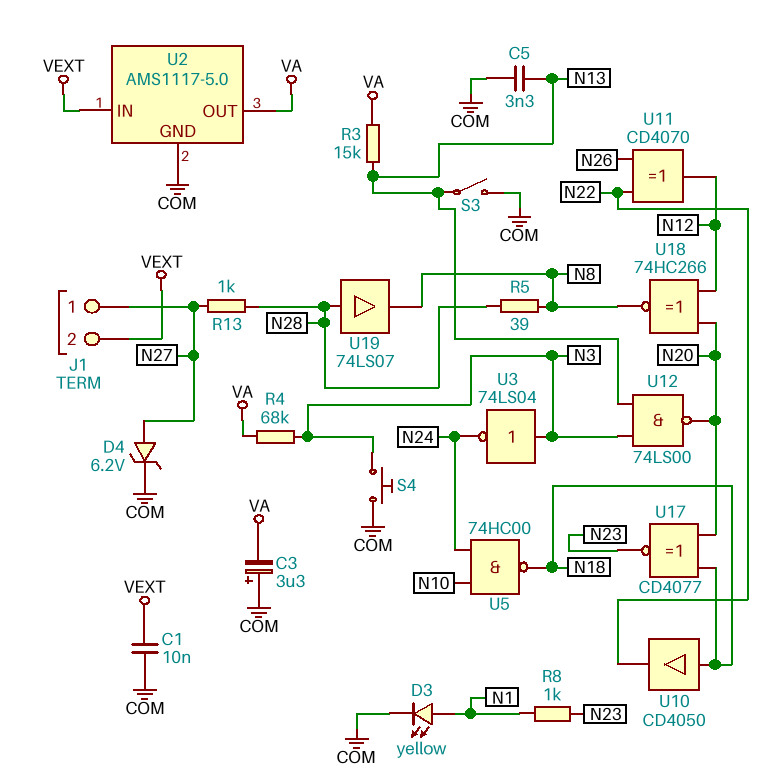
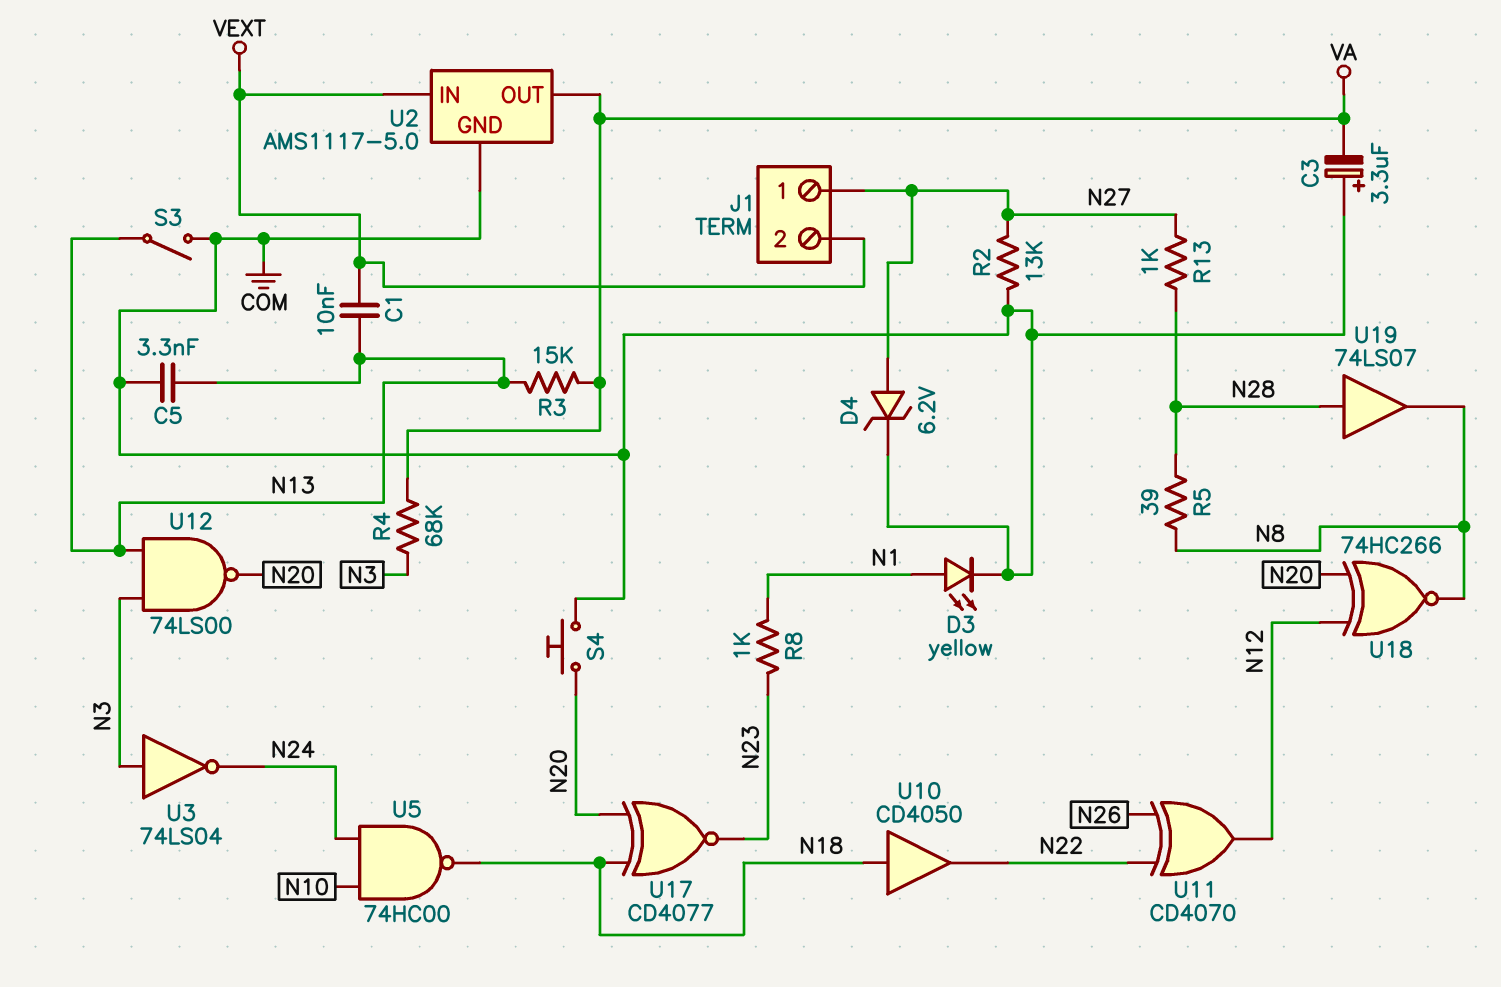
C1: 10nF (COM, VEXT) -> 10nF (N13, VEXT)
R2: none -> 13k (COM, N27)
S4: button (COM, N3) -> button (COM, N20)

